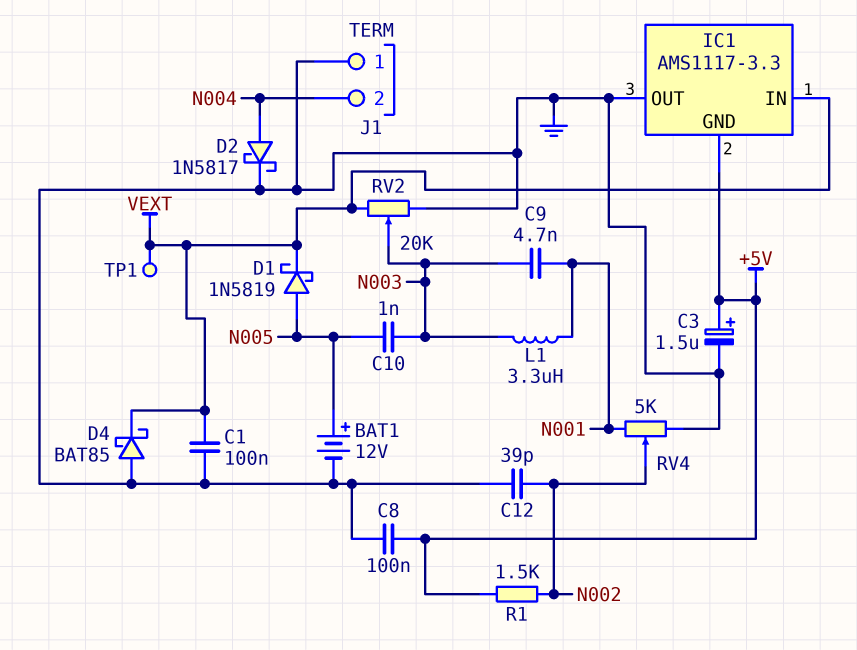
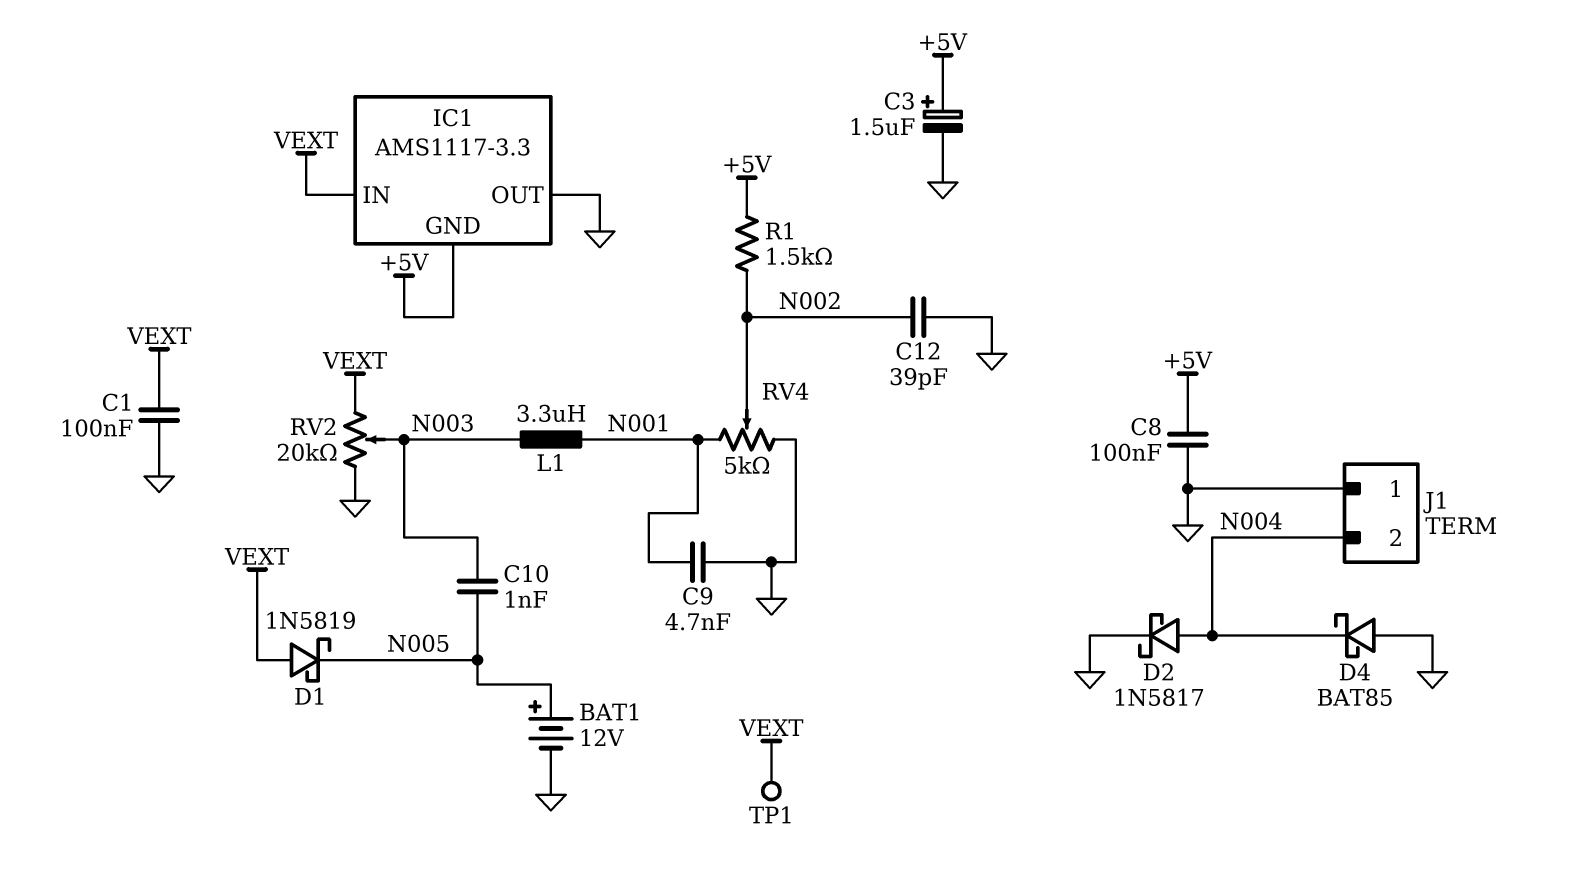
C9: 4.7nF (N001, N003) -> 4.7nF (GND, N001)
D1: schottky 1N5819 (A N005, K VEXT) -> schottky 1N5819 (A VEXT, K N005)
D4: schottky BAT85 (A GND, K VEXT) -> schottky BAT85 (A GND, K N004)

